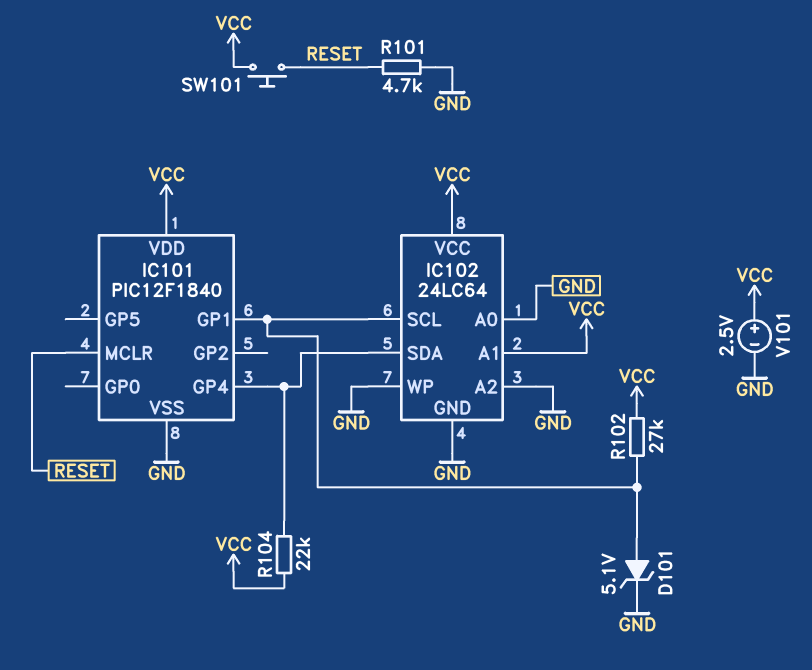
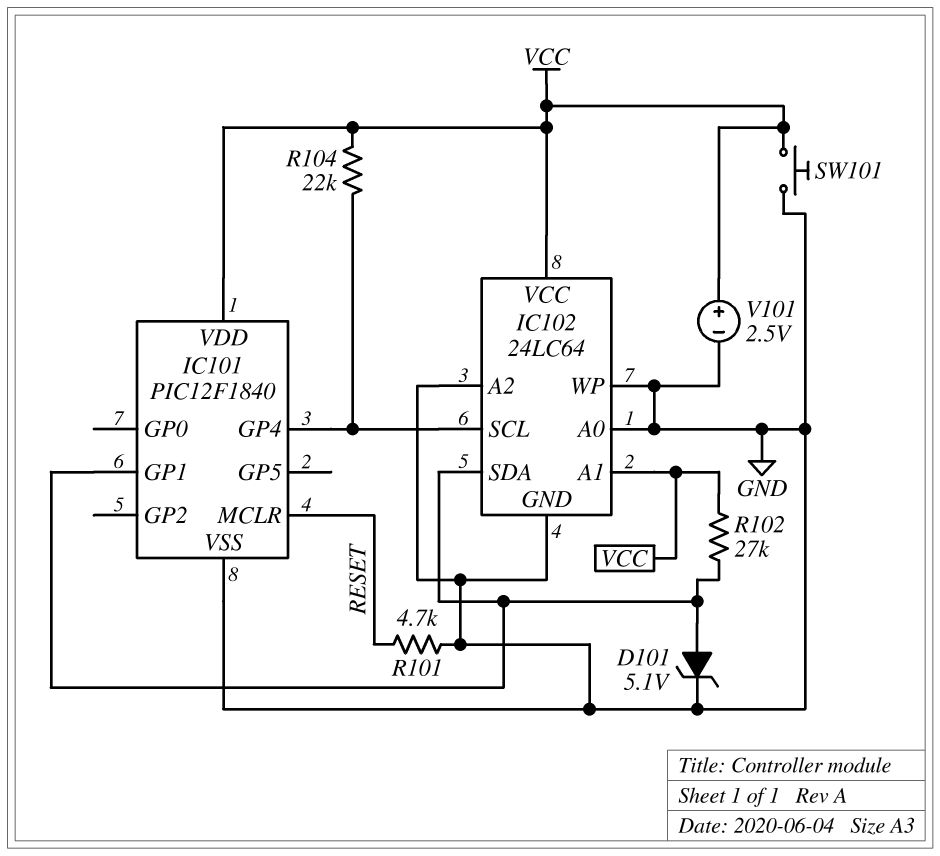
IC102 pin SCL: IC101/GP1 -> IC101/GP4
IC102 pin SDA: IC101/GP4 -> IC101/GP1
SW101: button (RESET, VCC) -> button (GND, VCC)

